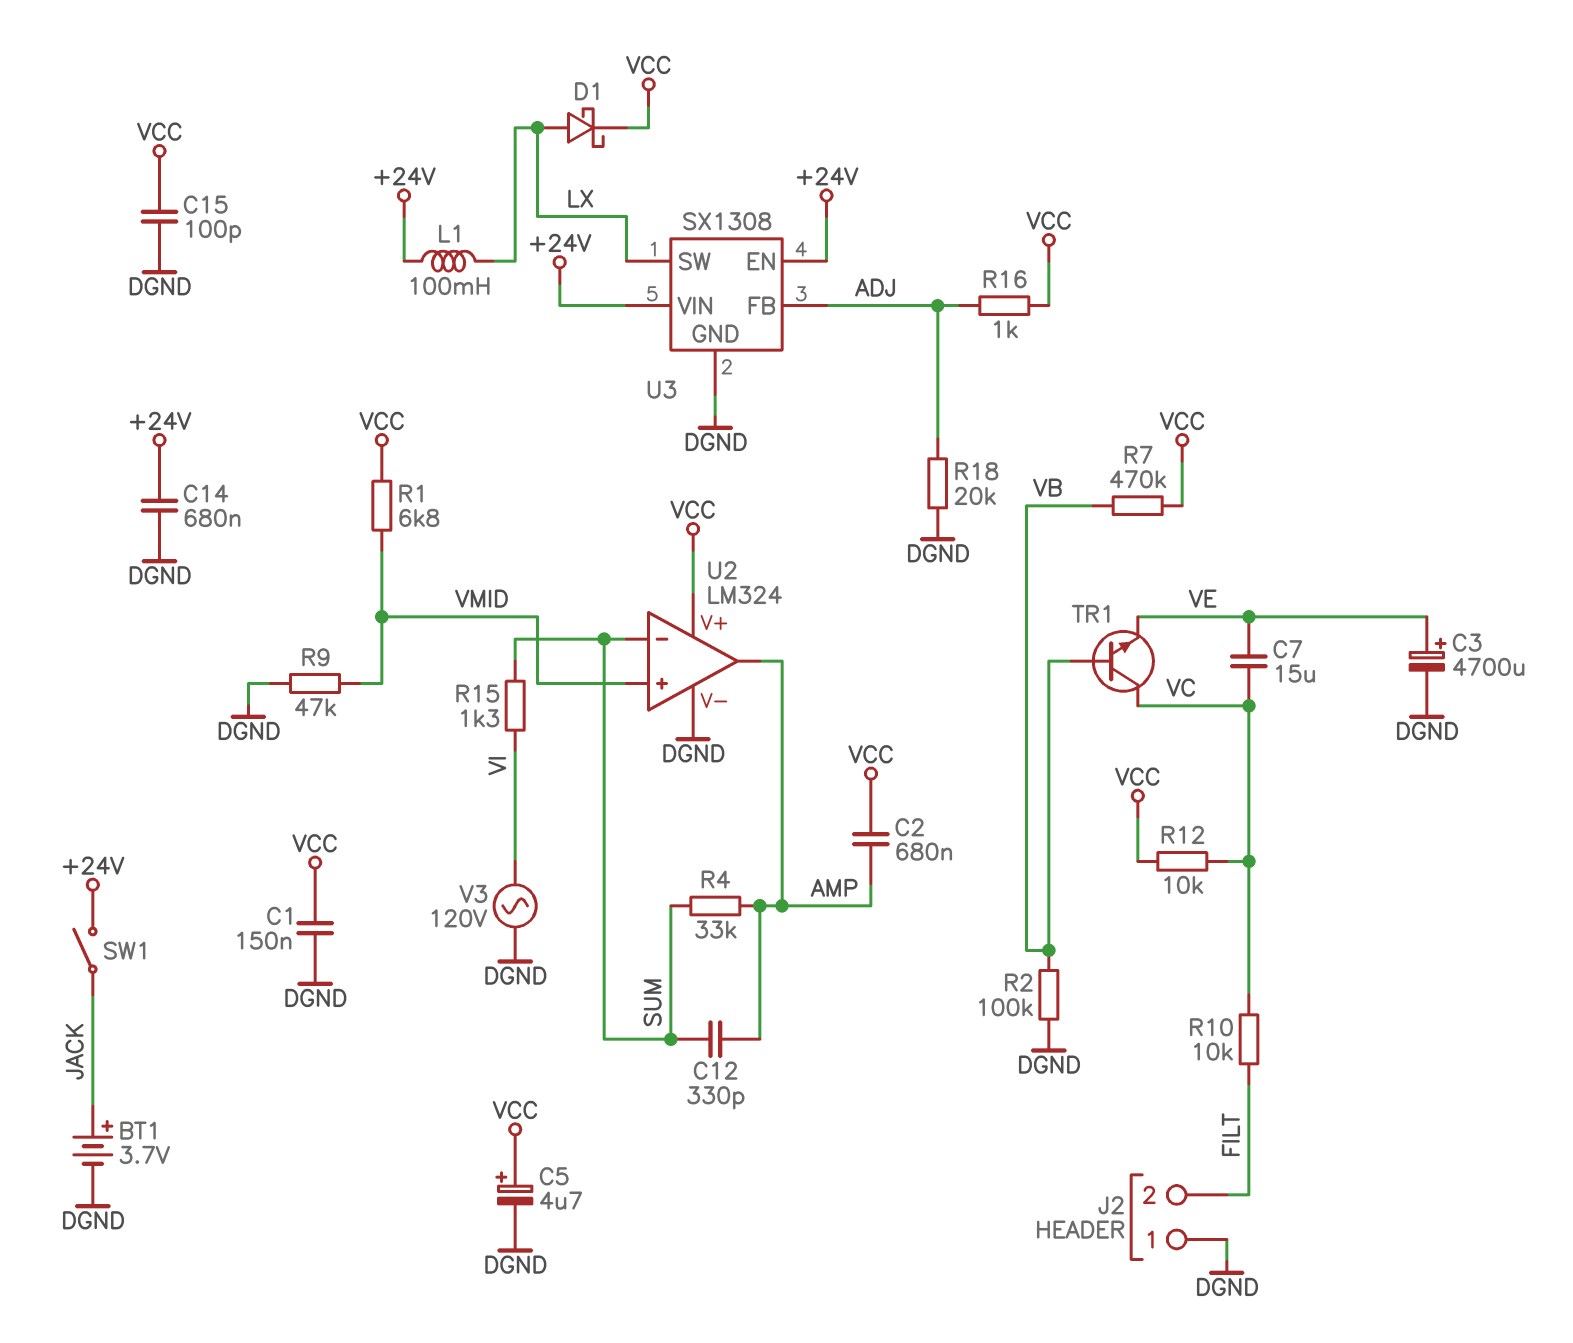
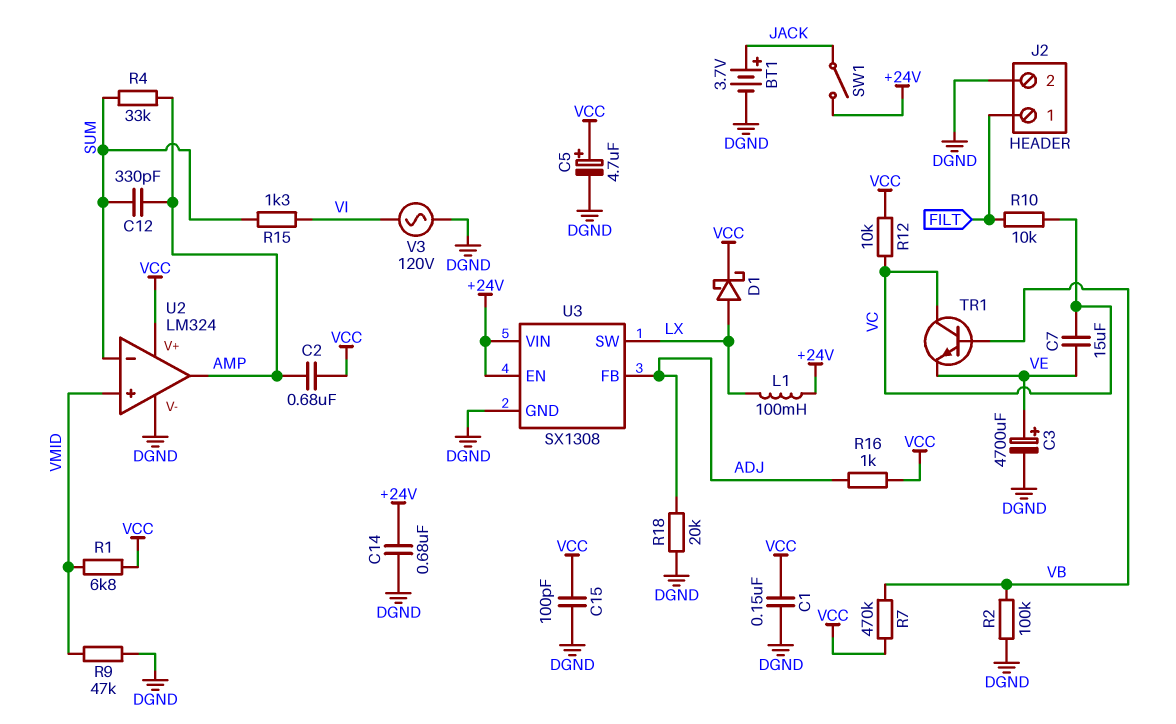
J2 pin 1: DGND -> FILT
J2 pin 2: FILT -> DGND

